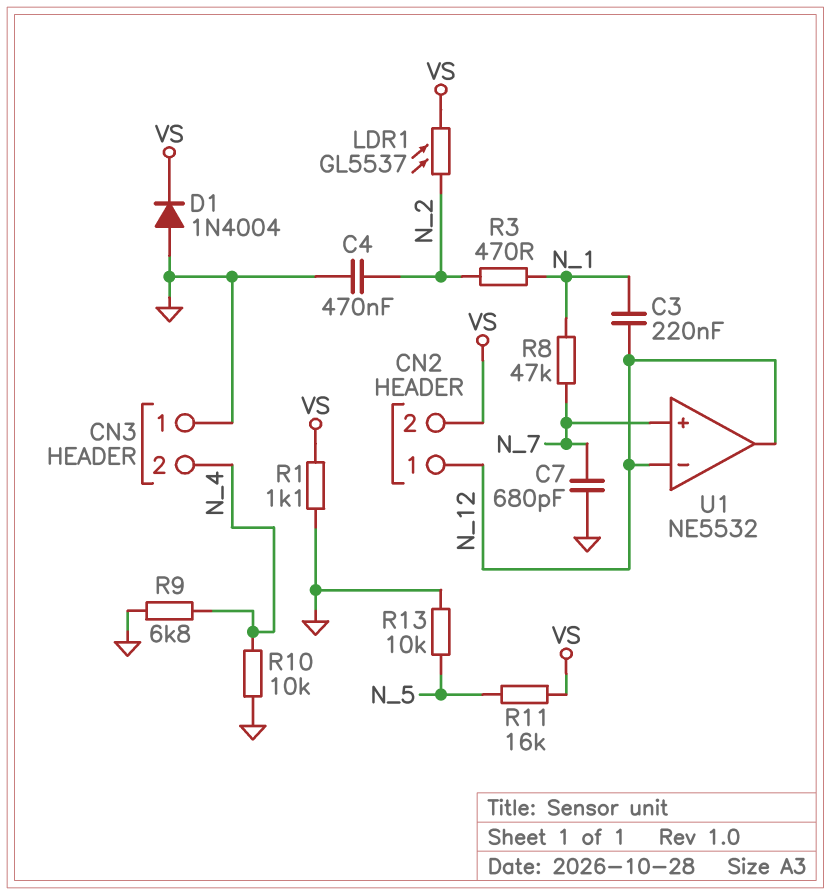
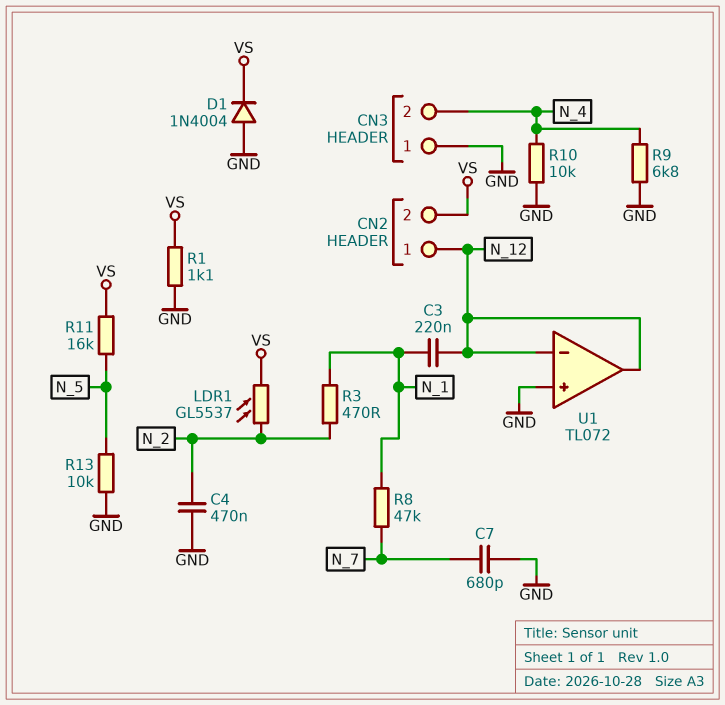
U1: NE5532 -> TL072
U1 pin in+: N_7 -> GND

